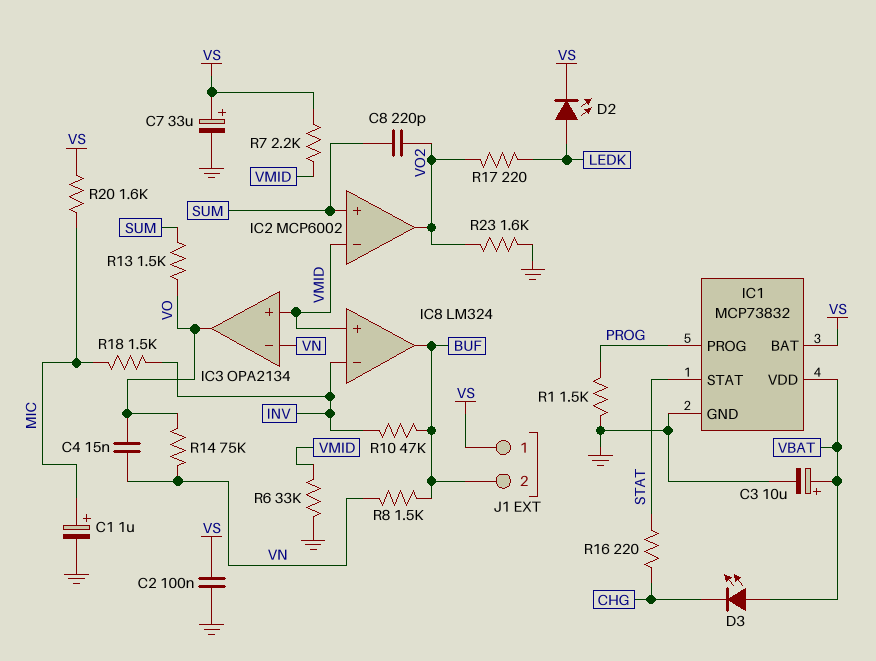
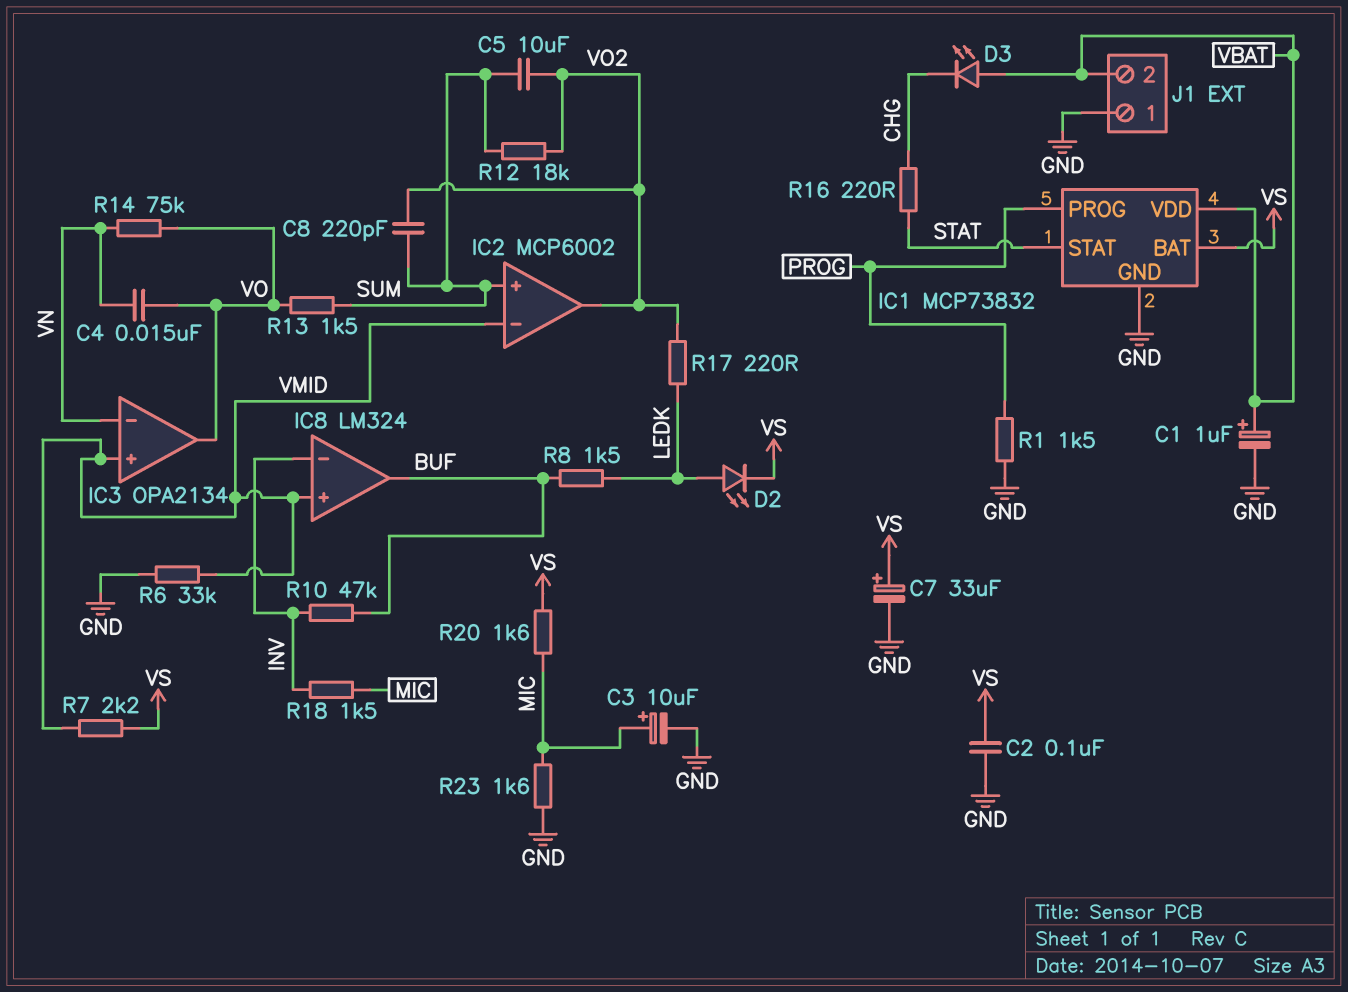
C1: 1uF (plus MIC, minus GND) -> 1uF (plus VBAT, minus GND)
C3: 10uF (plus VBAT, minus GND) -> 10uF (plus MIC, minus GND)
C5: none -> 10uF (SUM, VO2)
J1 pin 1: VS -> GND
J1 pin 2: BUF -> VBAT
R8: 1.5k (BUF, VN) -> 1.5k (BUF, LEDK)
R12: none -> 18k (SUM, VO2)
R23: 1.6k (GND, VO2) -> 1.6k (GND, MIC)

